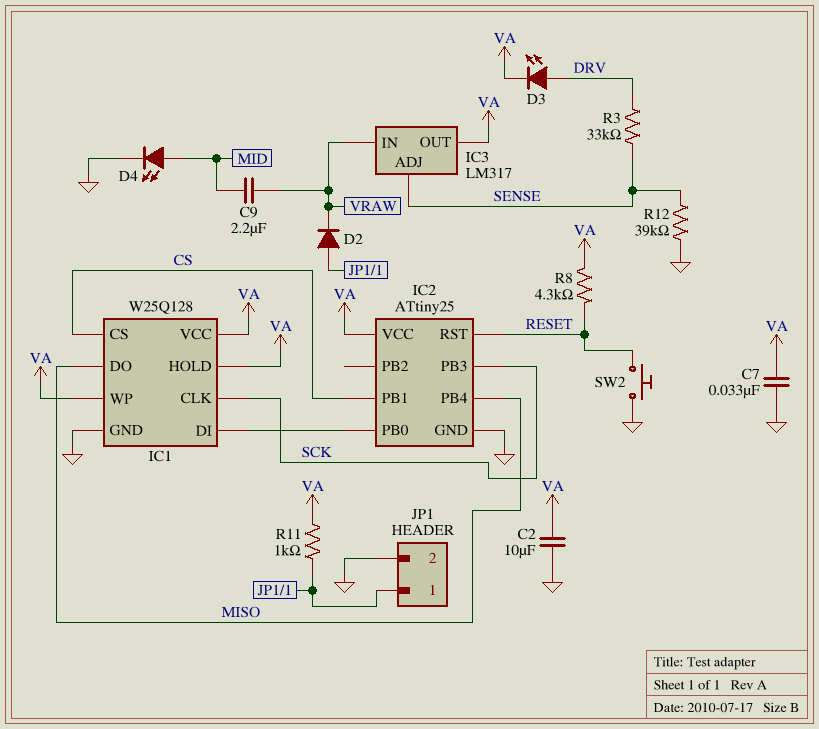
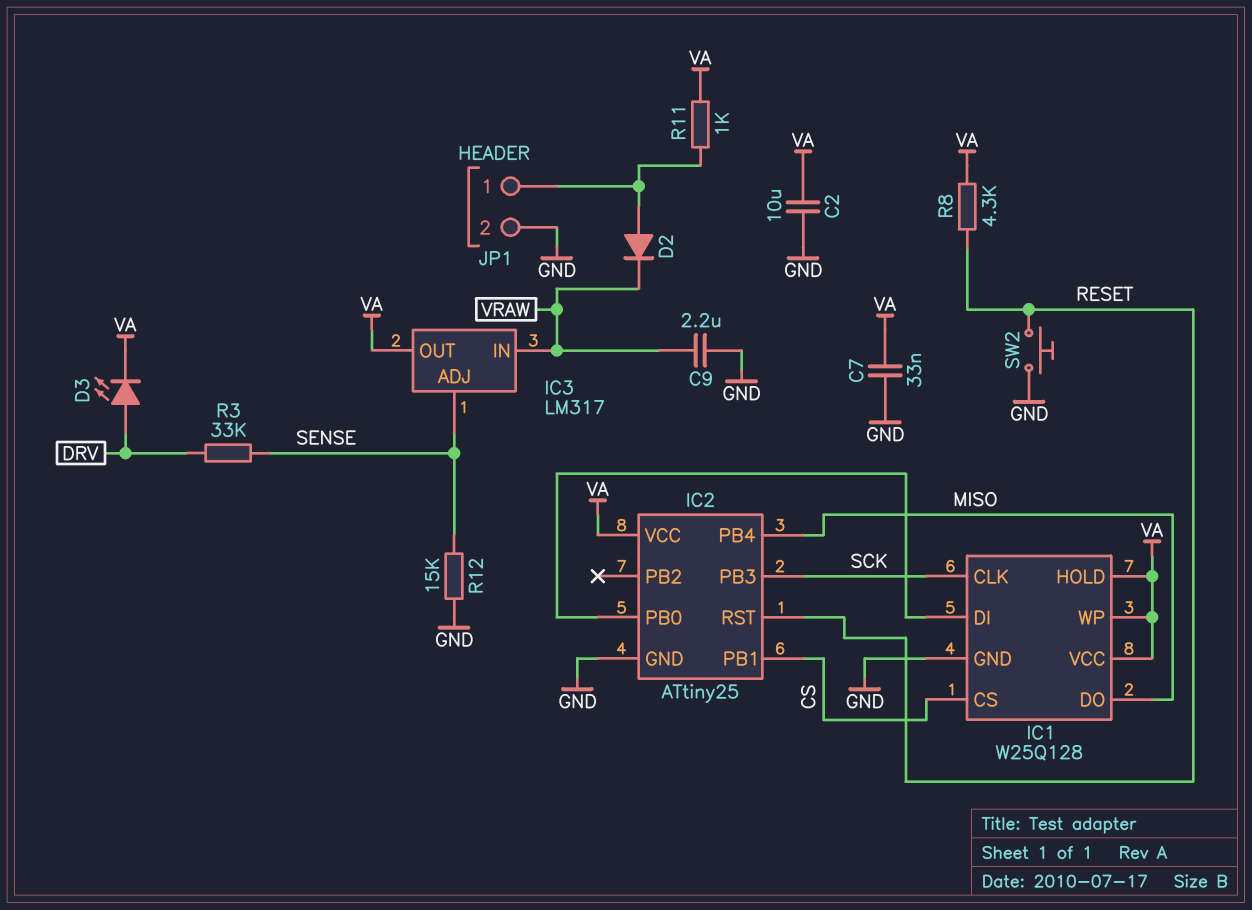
C9: 2.2uF (MID, VRAW) -> 2.2uF (GND, VRAW)
D4: LED (A MID, K GND) -> none
R12: 39k (GND, SENSE) -> 15k (GND, SENSE)

